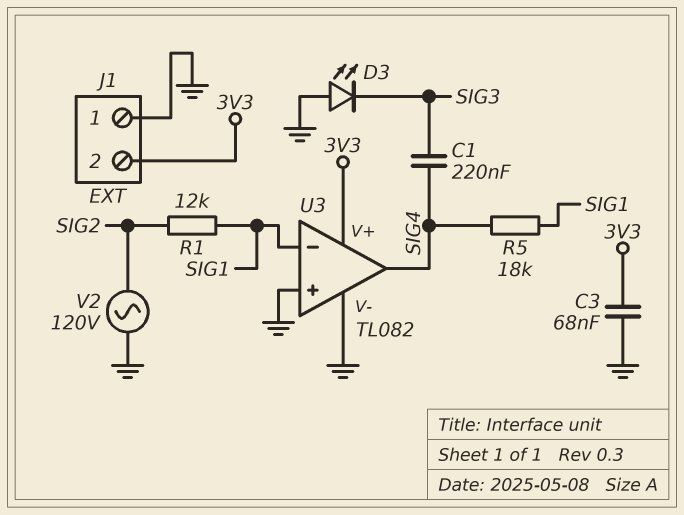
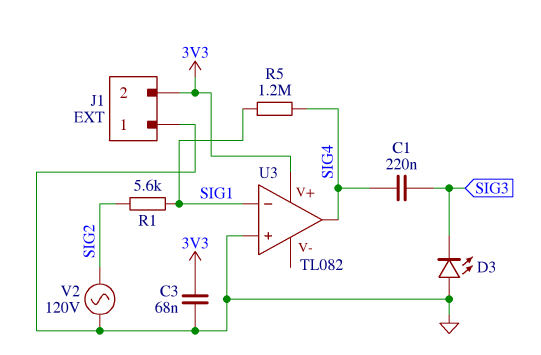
R1: 12k (SIG1, SIG2) -> 5.6k (SIG1, SIG2)
R5: 18k (SIG1, SIG4) -> 1.2M (SIG1, SIG4)
U3 pin V-: GND -> none

